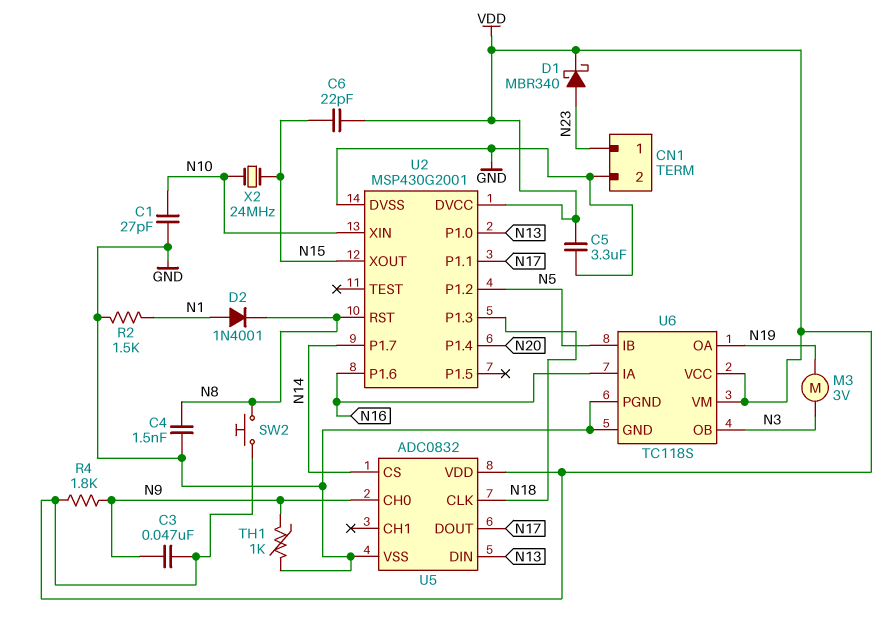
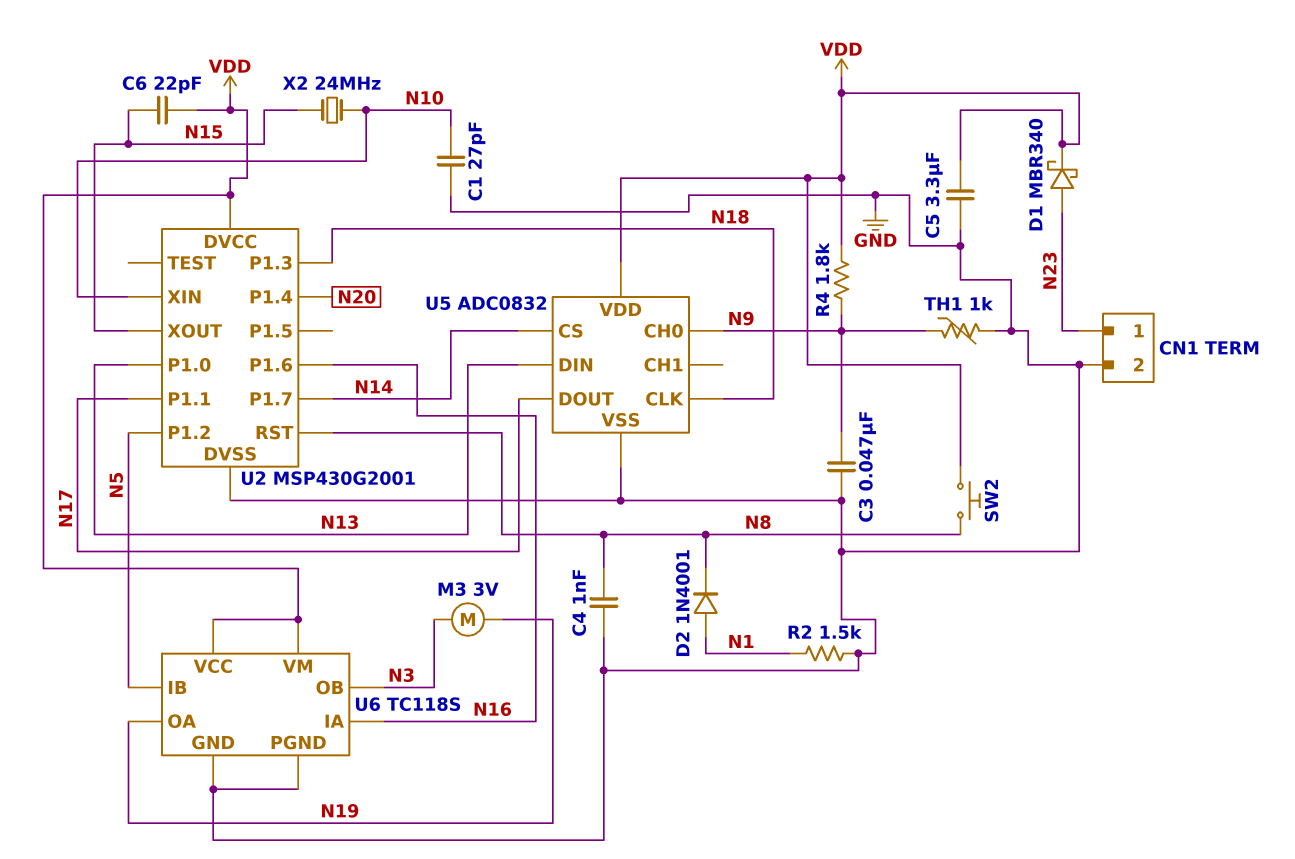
C3: 47nF (N9, VDD) -> 47nF (GND, N9)
C4: 1.5nF (GND, N8) -> 1nF (GND, N8)

